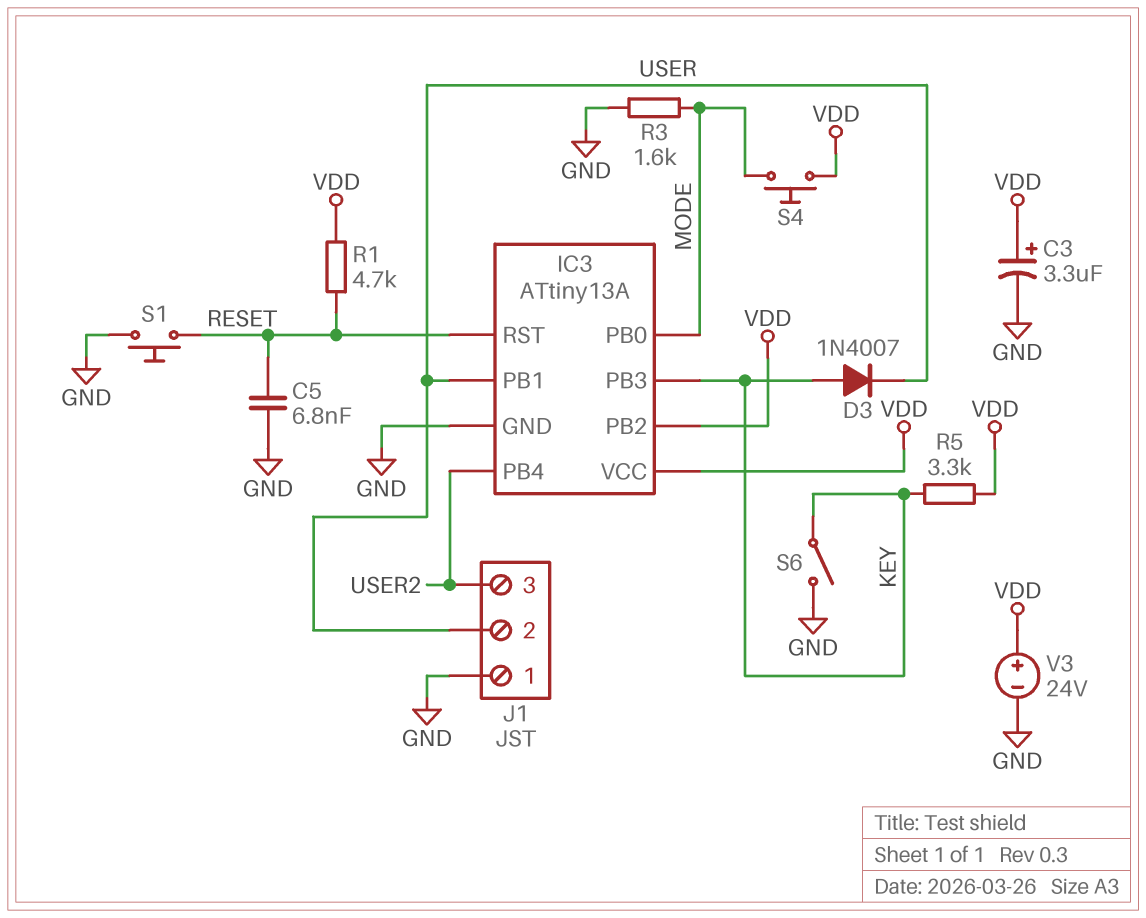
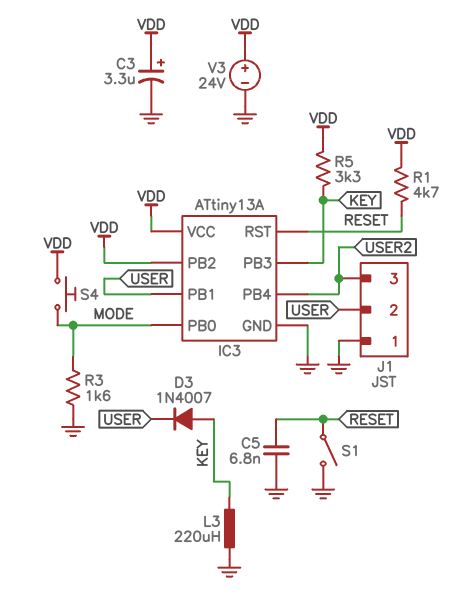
L3: none -> 220uH (GND, KEY)
S1: button (GND, RESET) -> switch (GND, RESET)
S6: switch (GND, KEY) -> none

